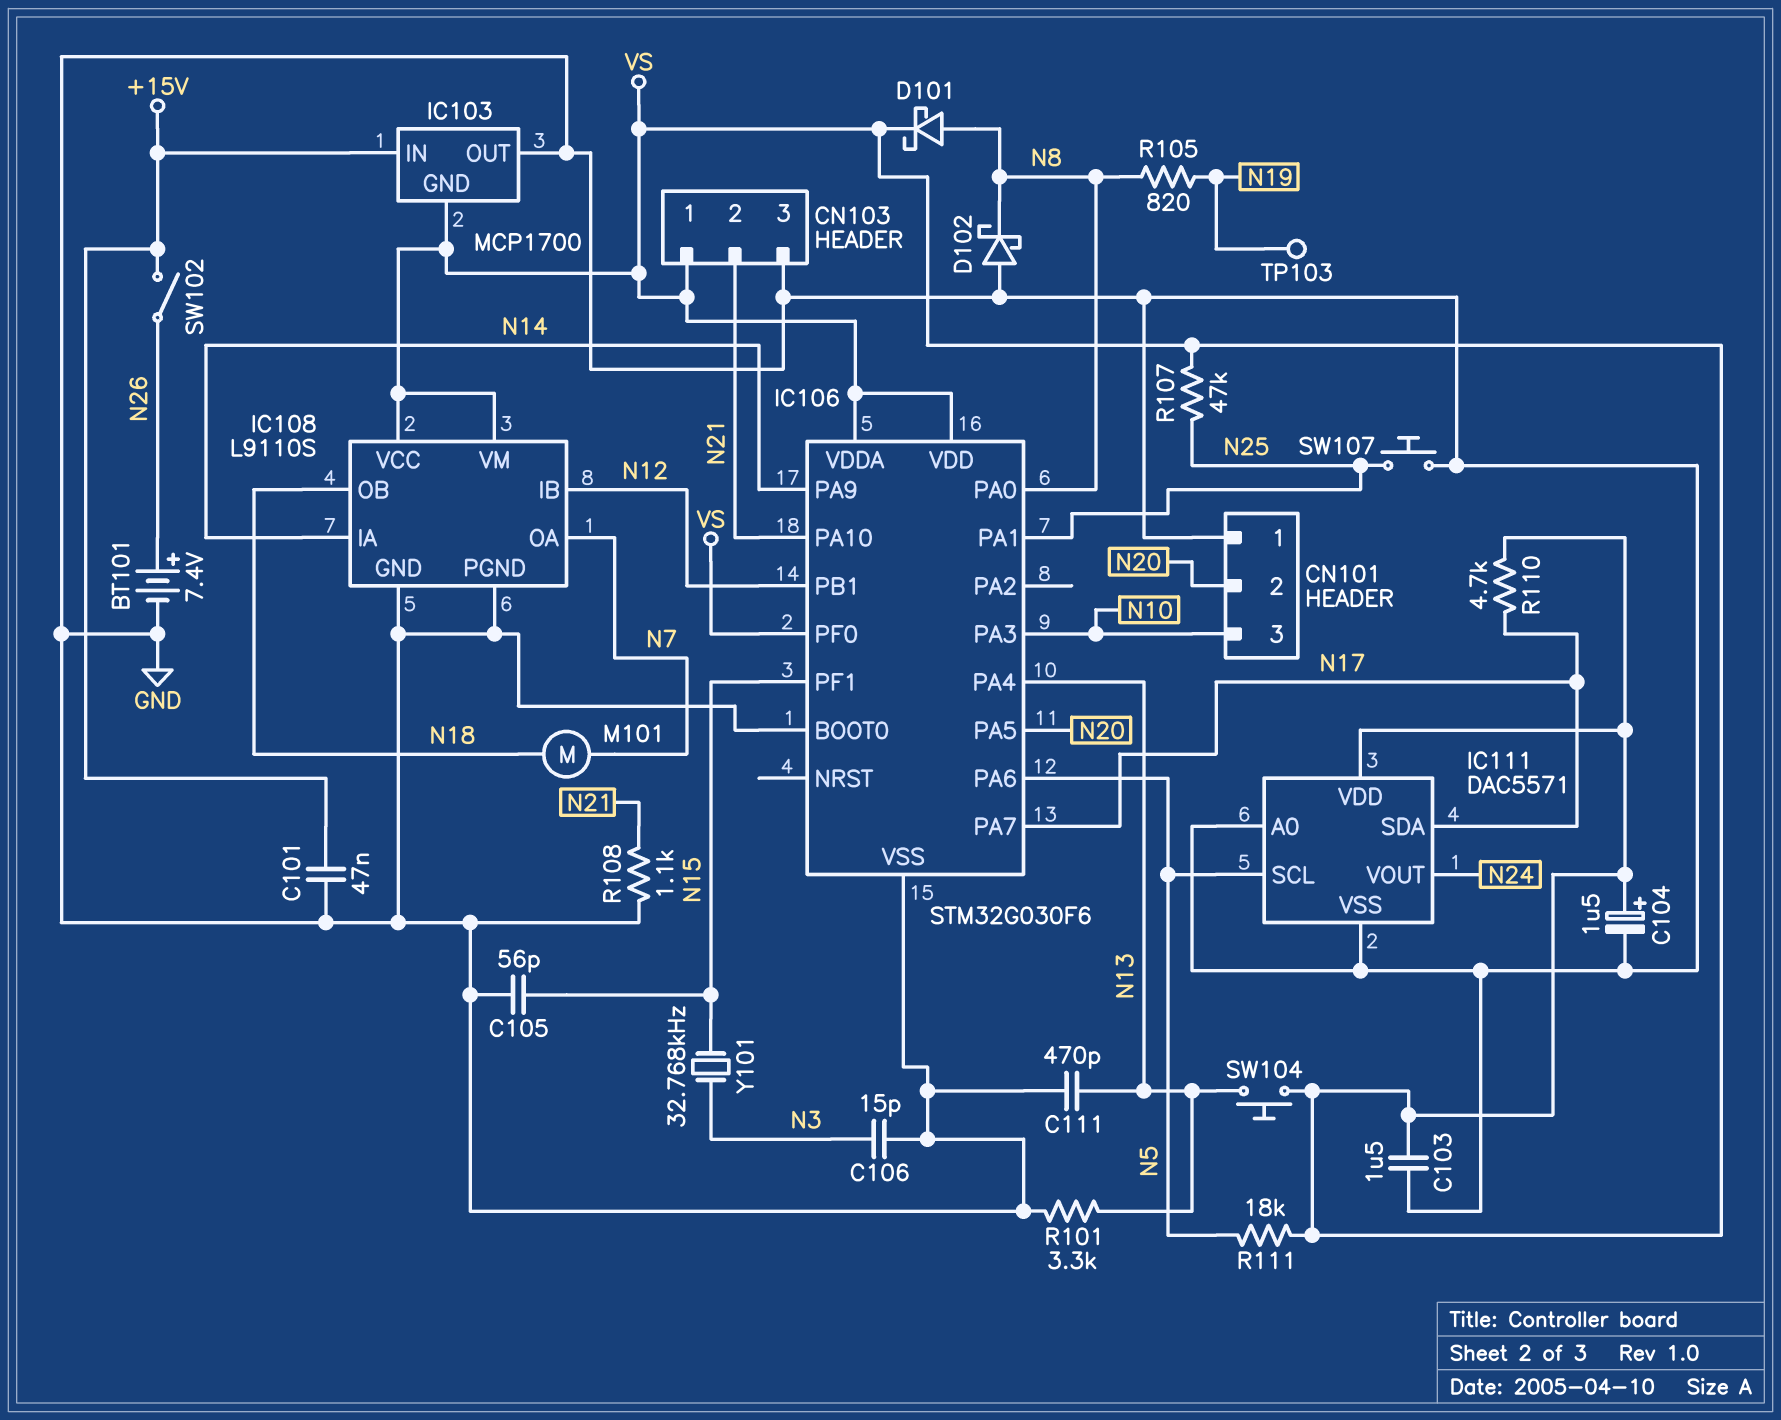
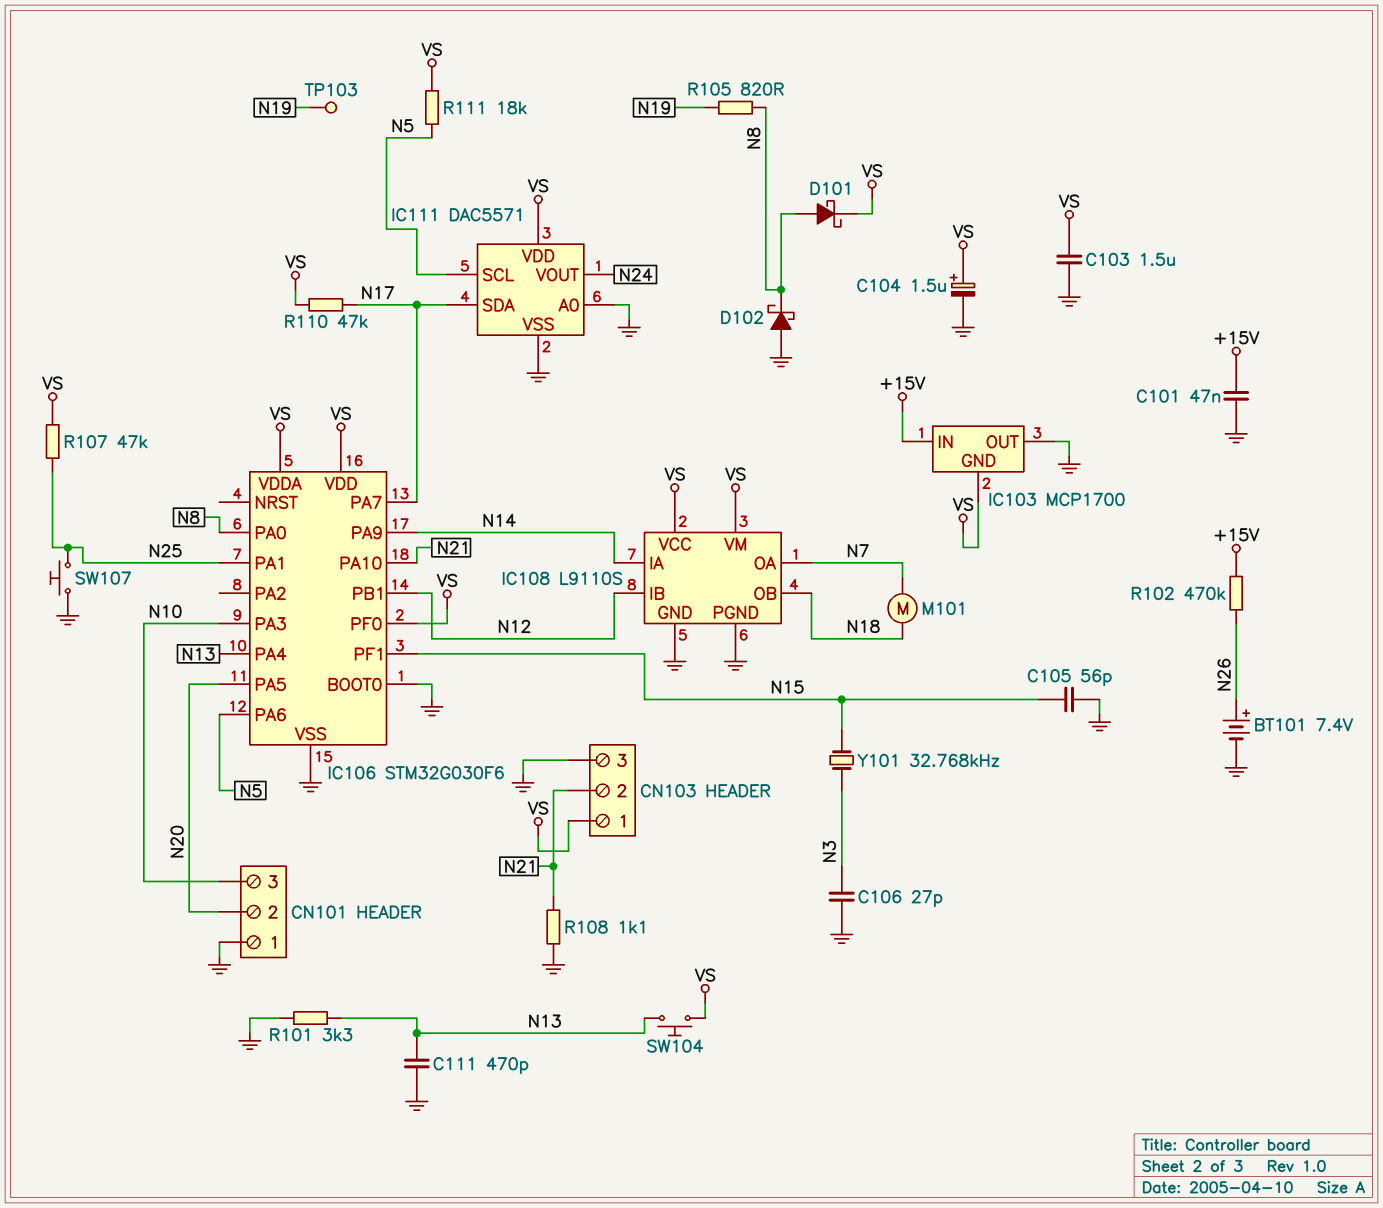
C106: 15pF (GND, N3) -> 27pF (GND, N3)
R102: none -> 470k (+15V, N26)
R110: 4.7k (N17, VS) -> 47k (N17, VS)
SW102: switch (+15V, N26) -> none

